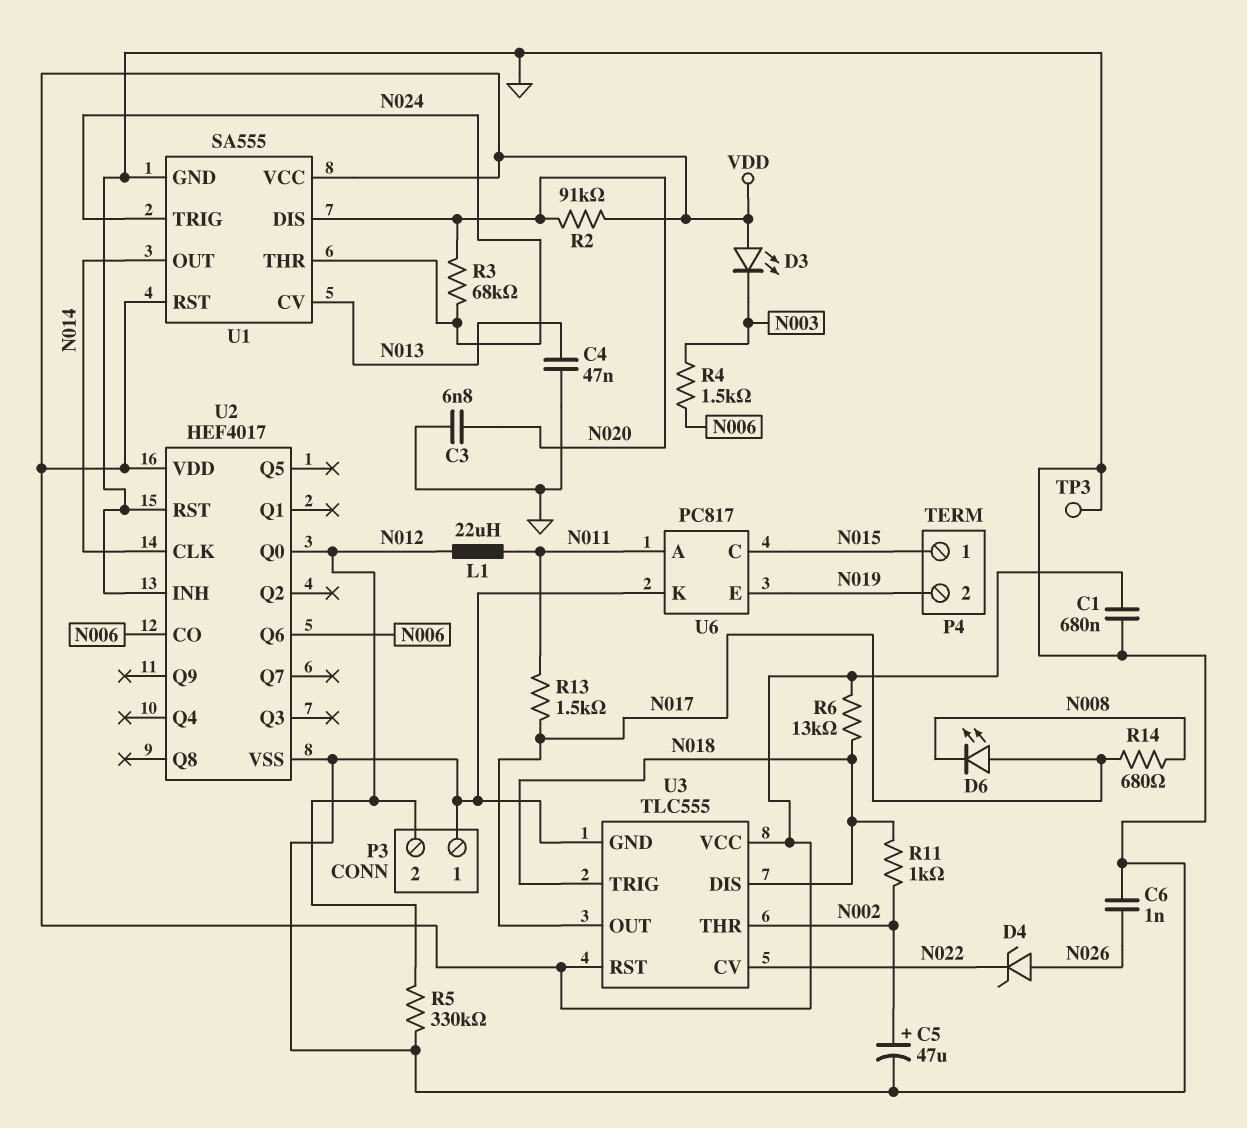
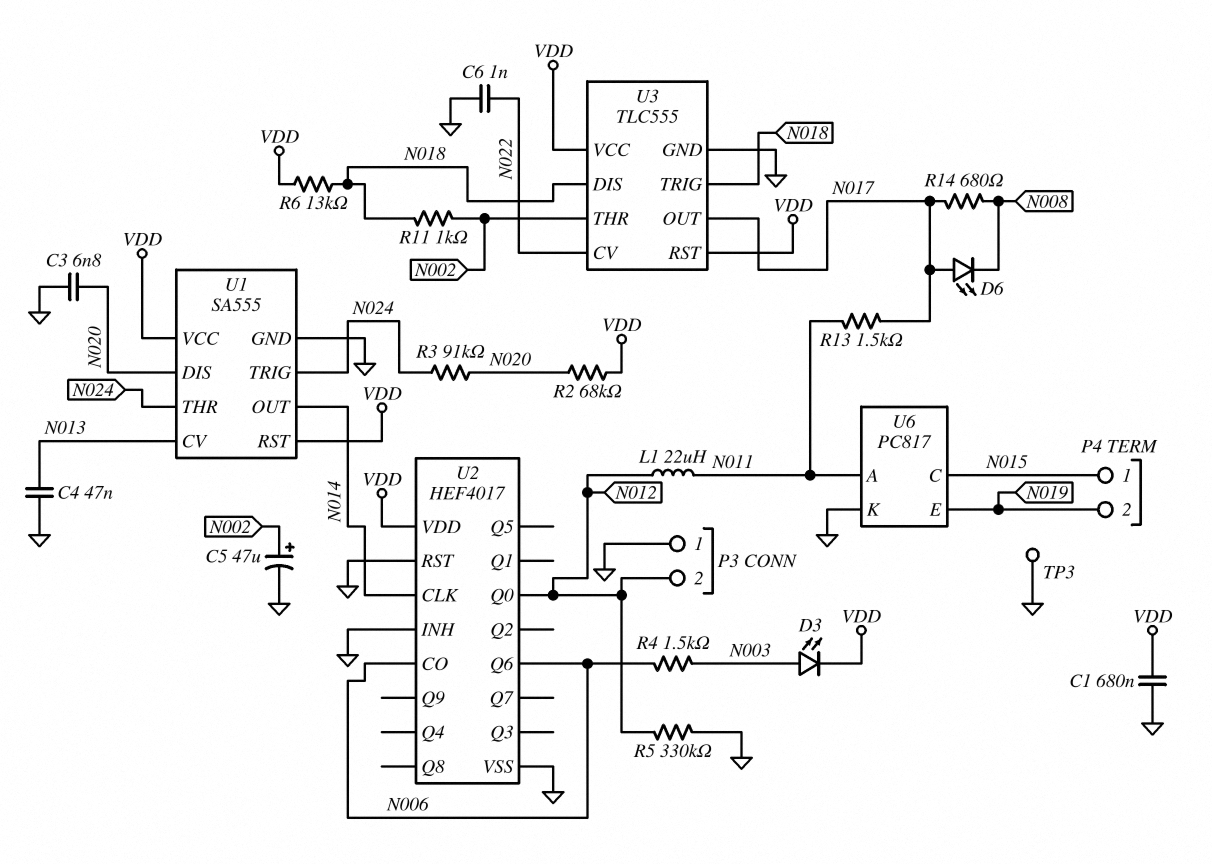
C6: 1nF (GND, N026) -> 1nF (GND, N022)
D3: LED (A VDD, K N003) -> LED (A N003, K VDD)
D4: zener (A N026, K N022) -> none
R2: 91k (N020, VDD) -> 68k (N020, VDD)
R3: 68k (N020, N024) -> 91k (N020, N024)

